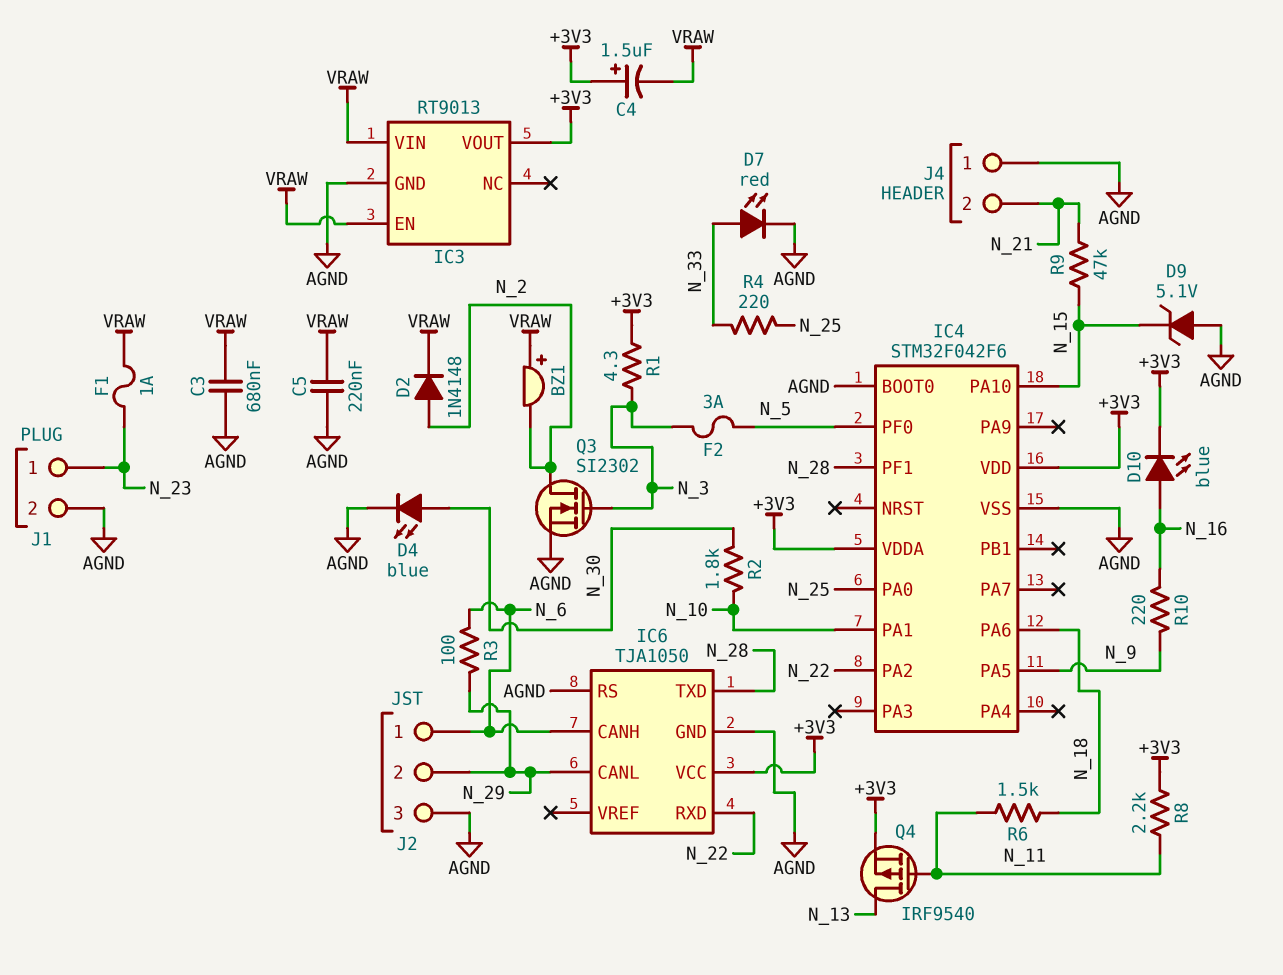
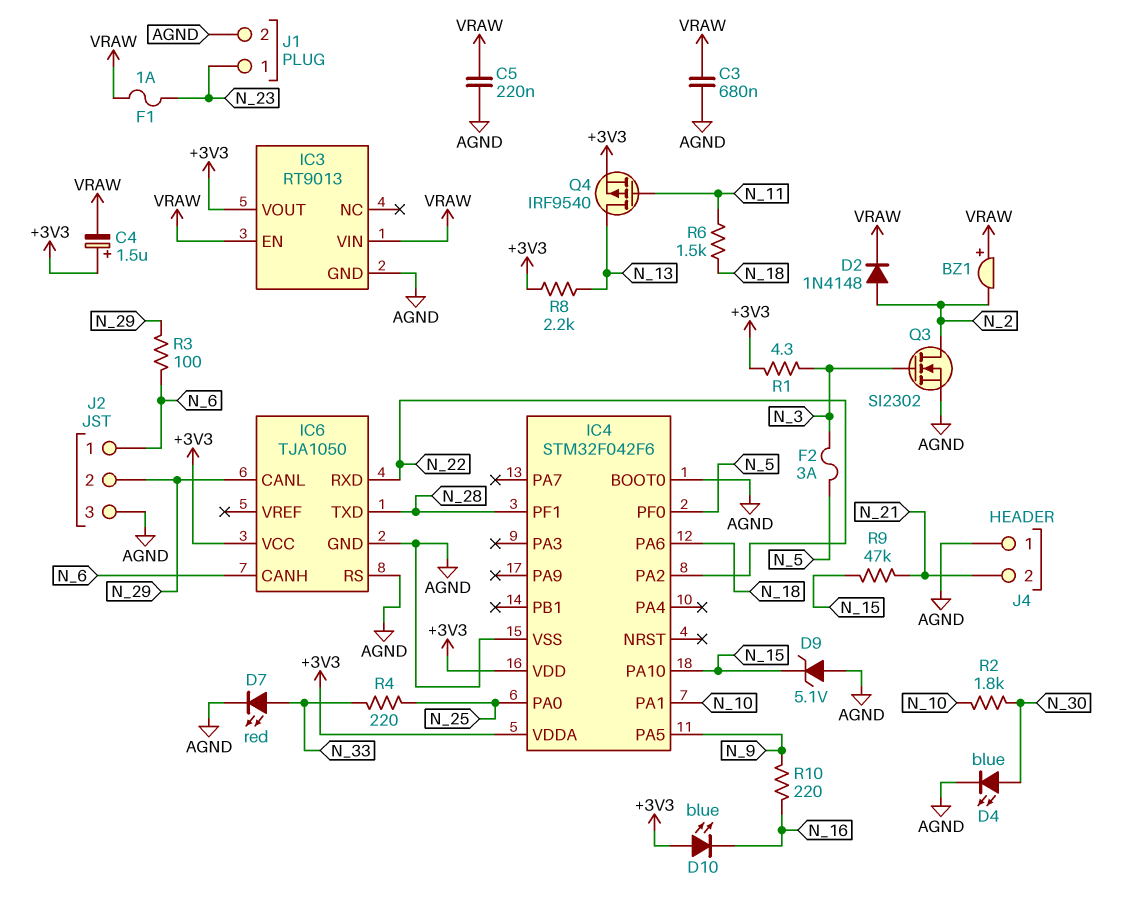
D10: LED blue (A N_16, K +3V3) -> LED blue (A +3V3, K N_16)
R8: 2.2k (+3V3, N_11) -> 2.2k (+3V3, N_13)

